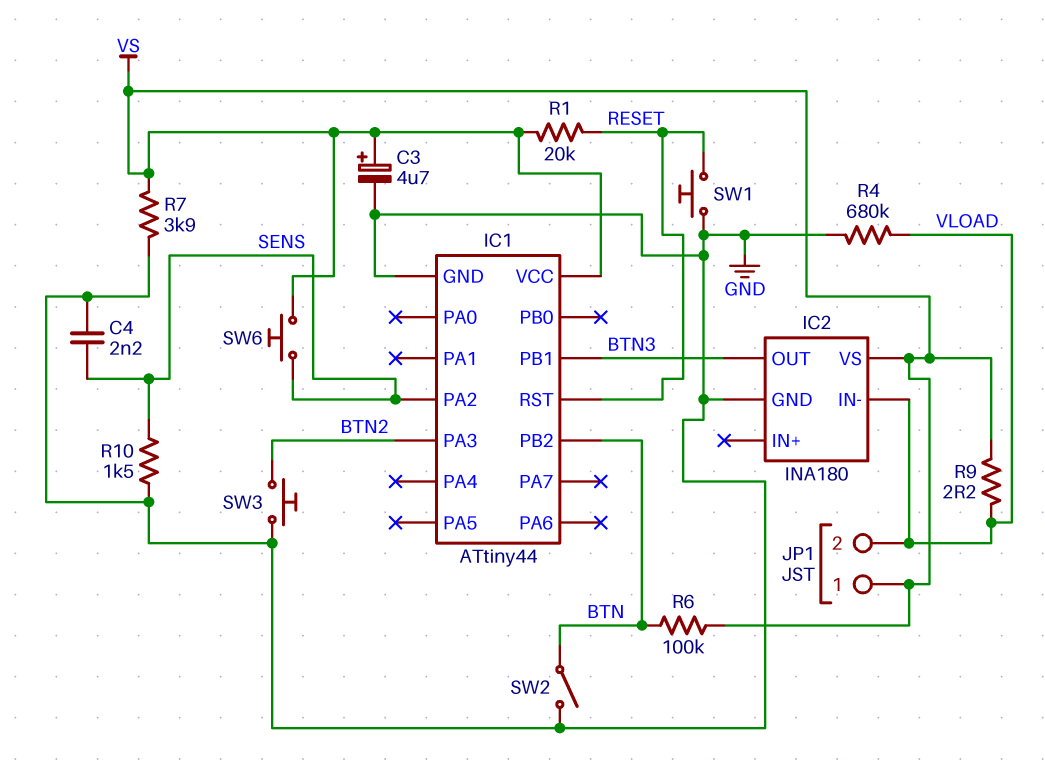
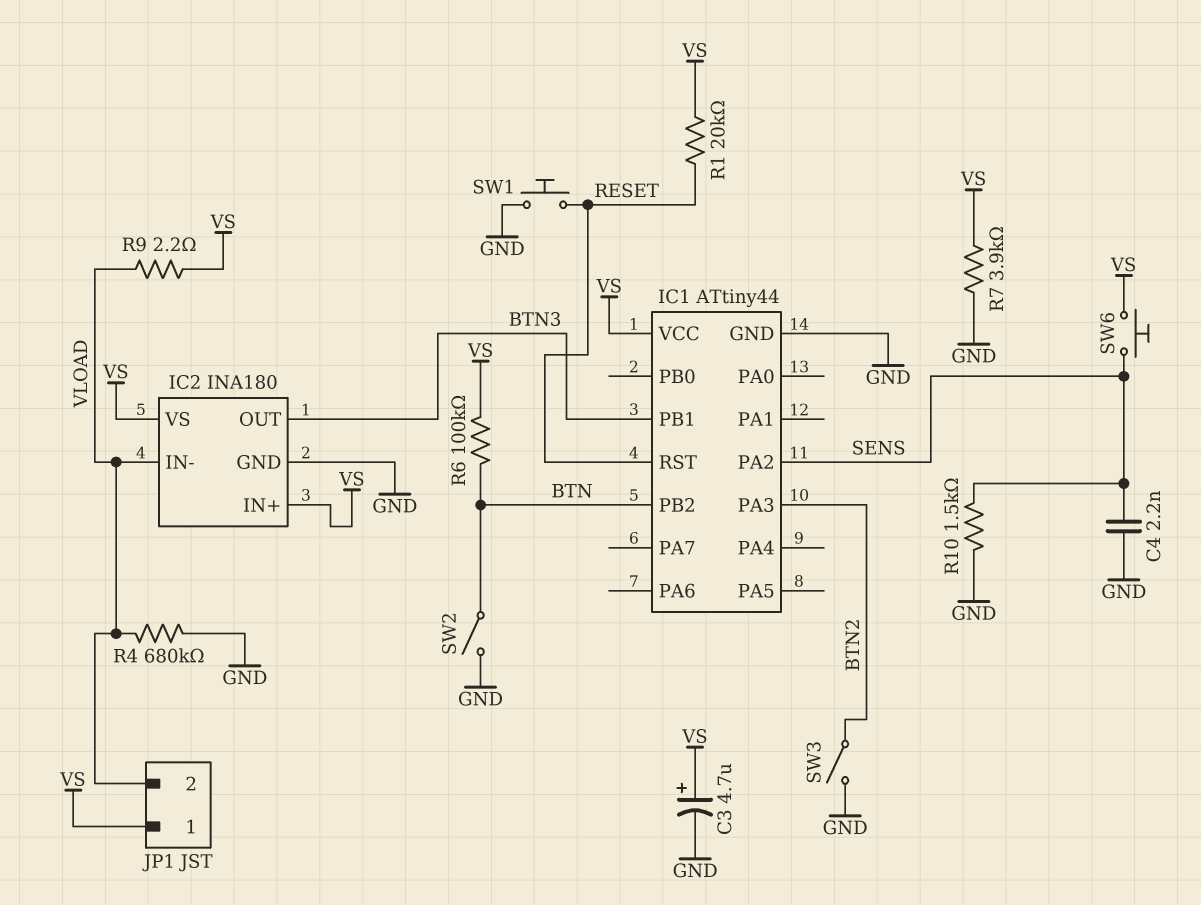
IC2 pin IN+: none -> VS
SW3: button (BTN2, GND) -> switch (BTN2, GND)

